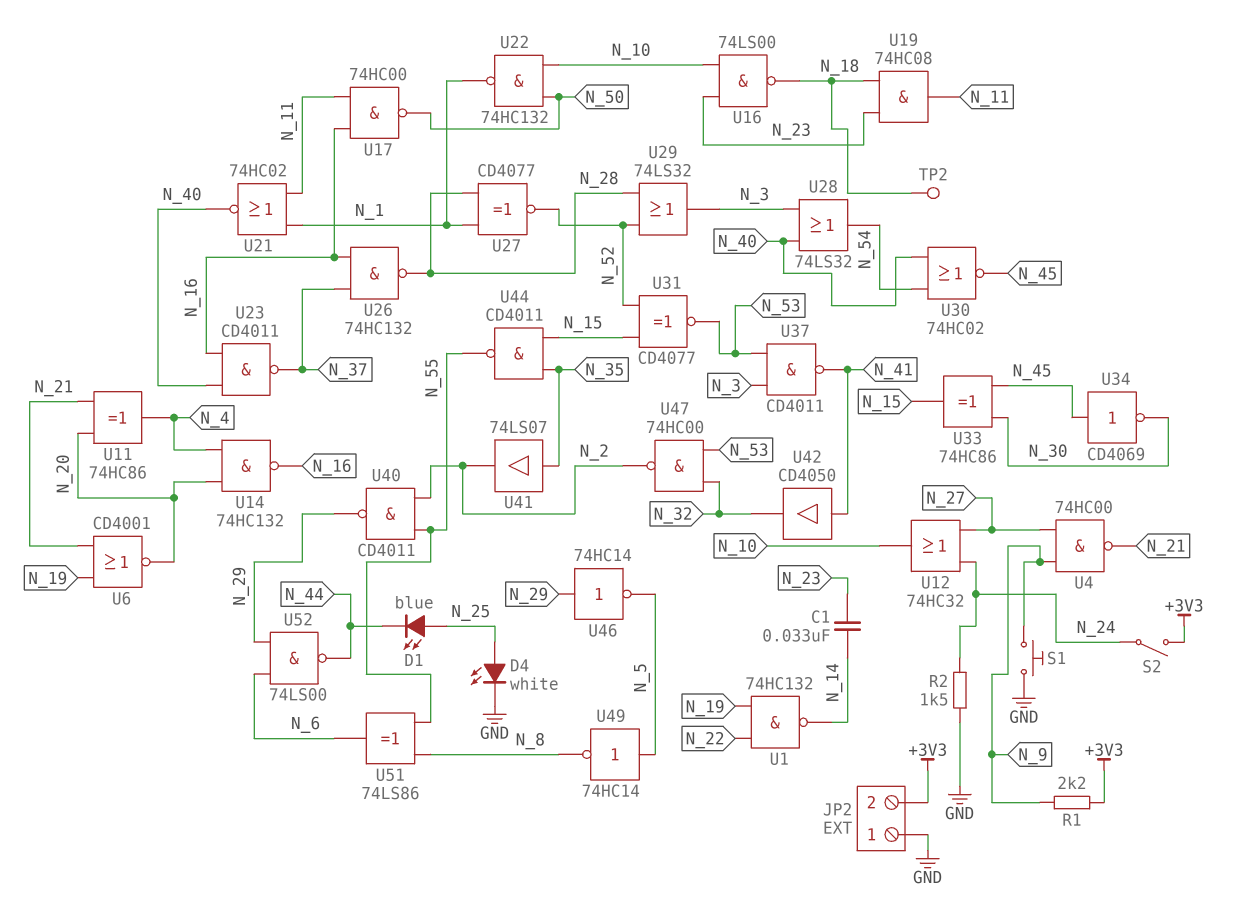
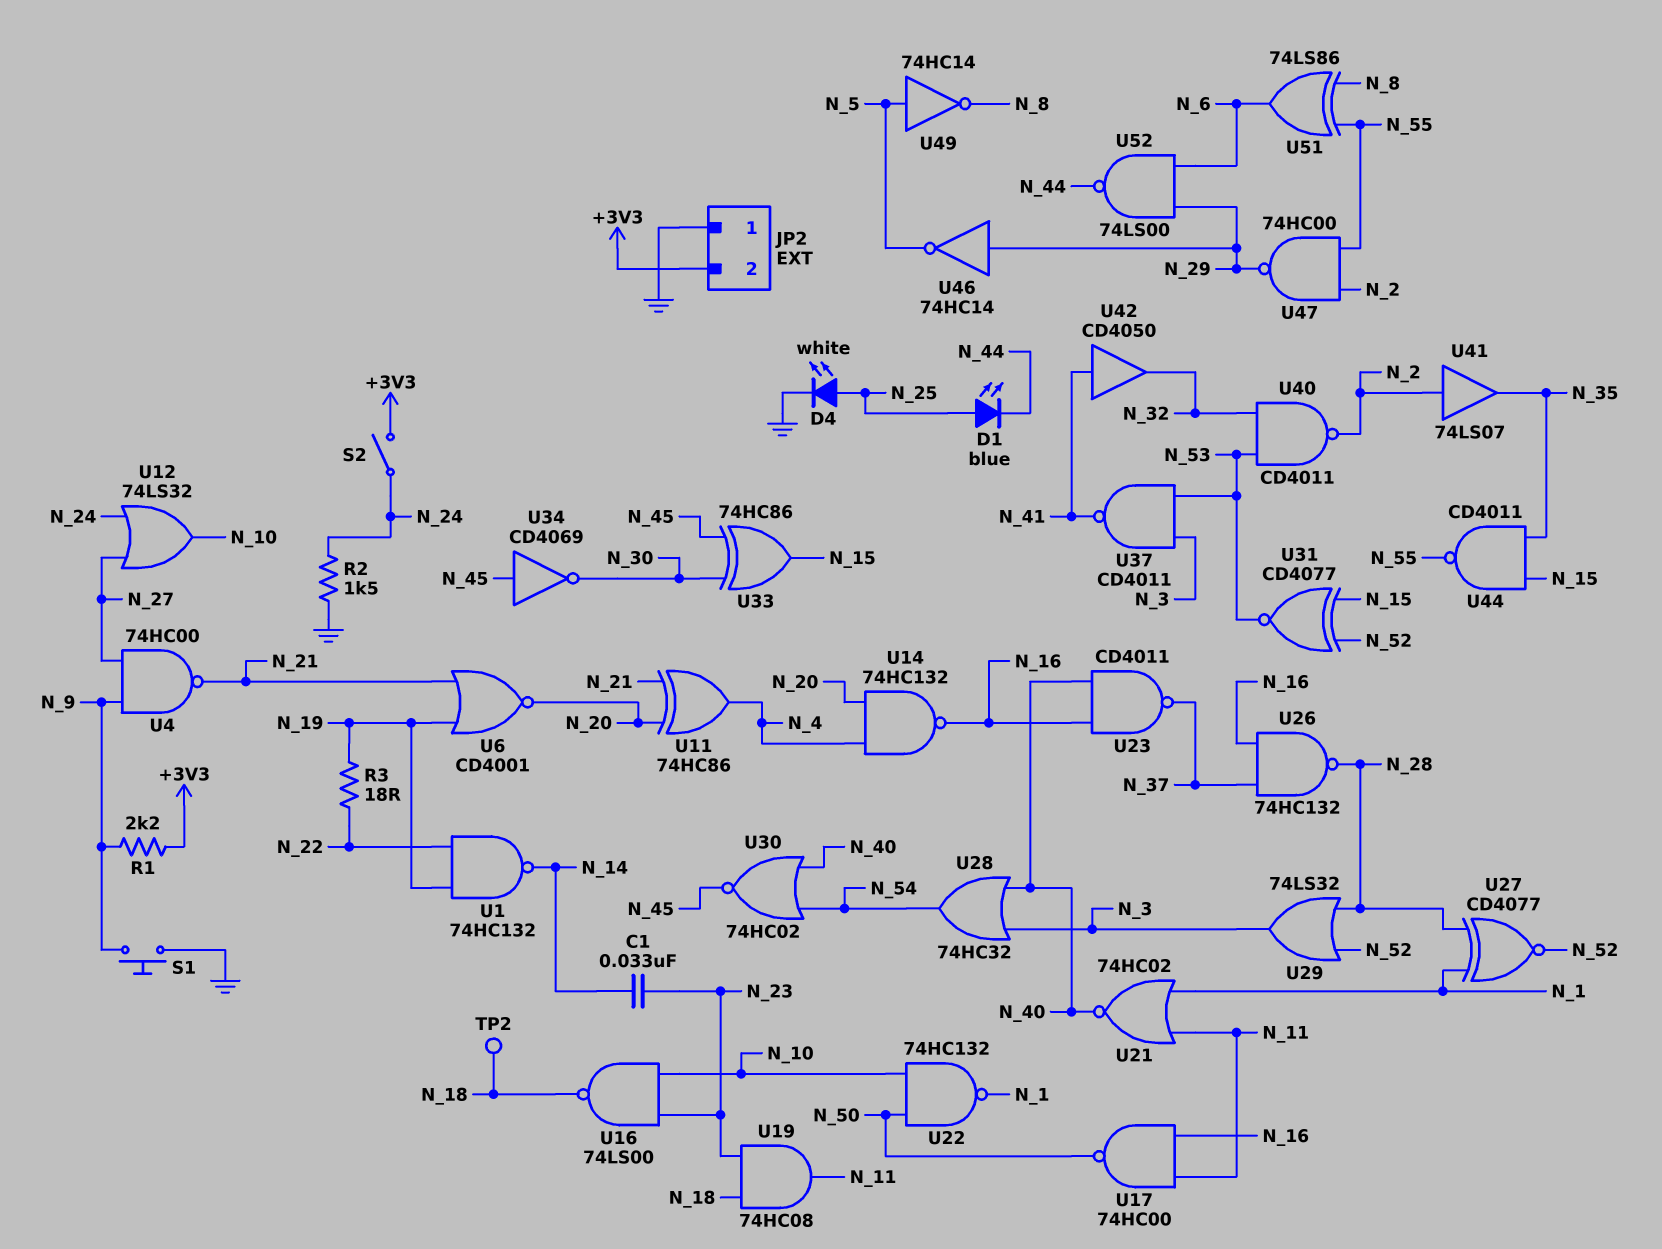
R3: none -> 18 (N_19, N_22)
U12: OR 74HC32 (in N_24, in N_27, out N_10) -> OR 74LS32 (in N_24, in N_27, out N_10)
U28: OR 74LS32 (in N_3, in N_40, out N_54) -> OR 74HC32 (in N_3, in N_40, out N_54)
U40: NAND CD4011 (in N_2, in N_55, out N_29) -> NAND CD4011 (in N_32, in N_53, out N_2)
U41: buffer 74LS07 (in N_35, out N_2) -> buffer 74LS07 (in N_2, out N_35)
U47: NAND 74HC00 (in N_32, in N_53, out N_2) -> NAND 74HC00 (in N_2, in N_55, out N_29)

